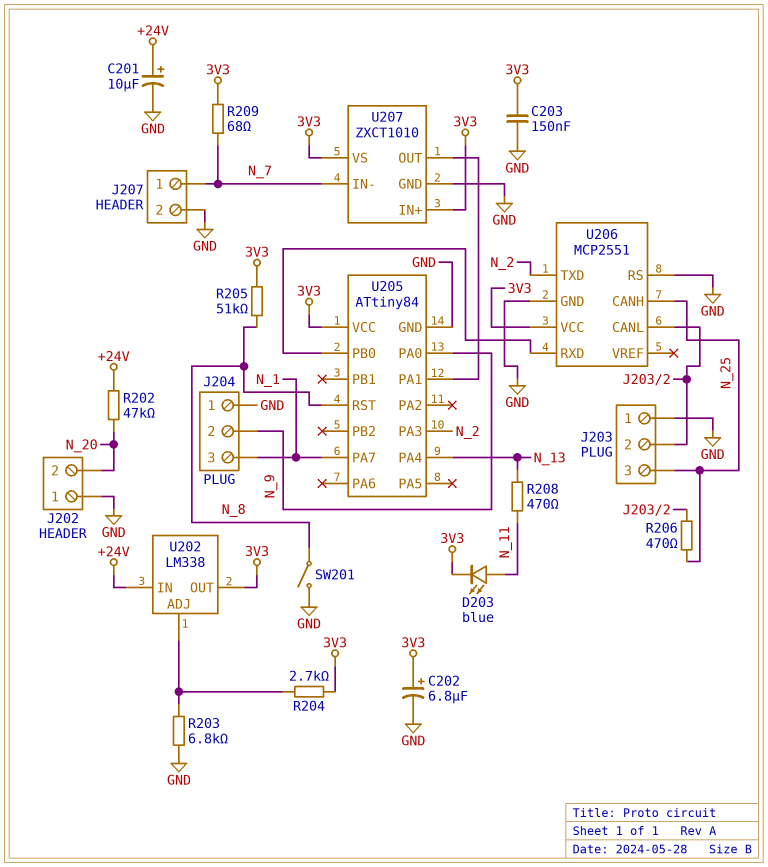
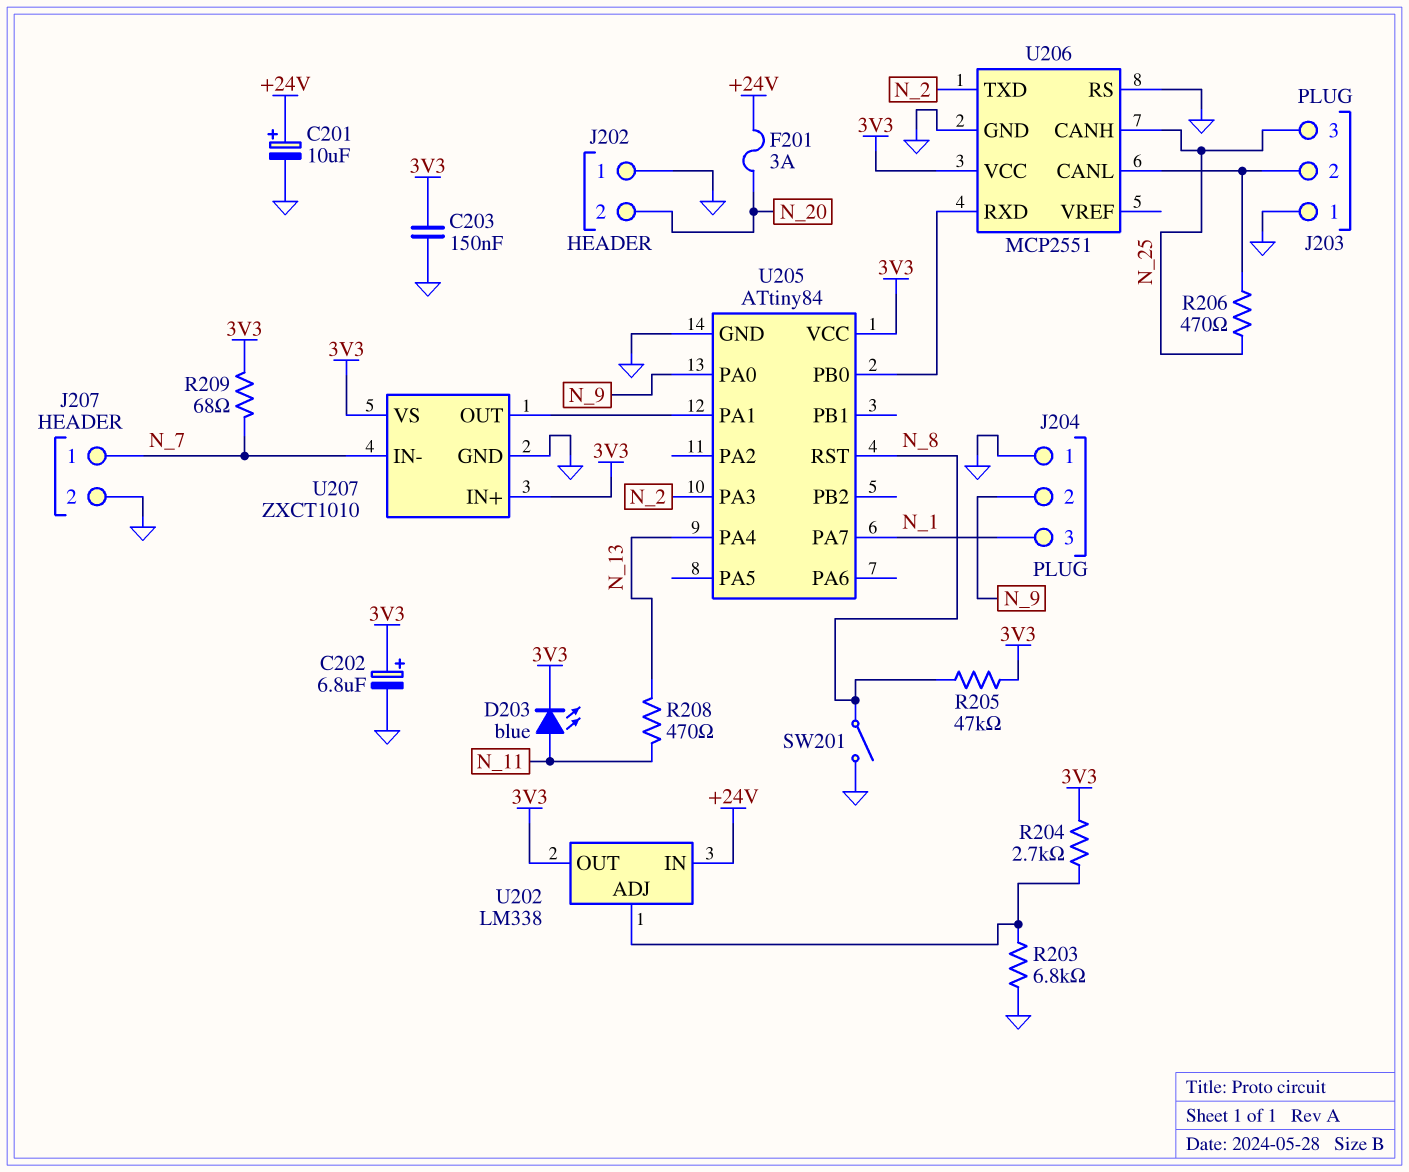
F201: none -> 3A (+24V, N_20)
R202: 47k (+24V, N_20) -> none
R205: 51k (3V3, N_8) -> 47k (3V3, N_8)

